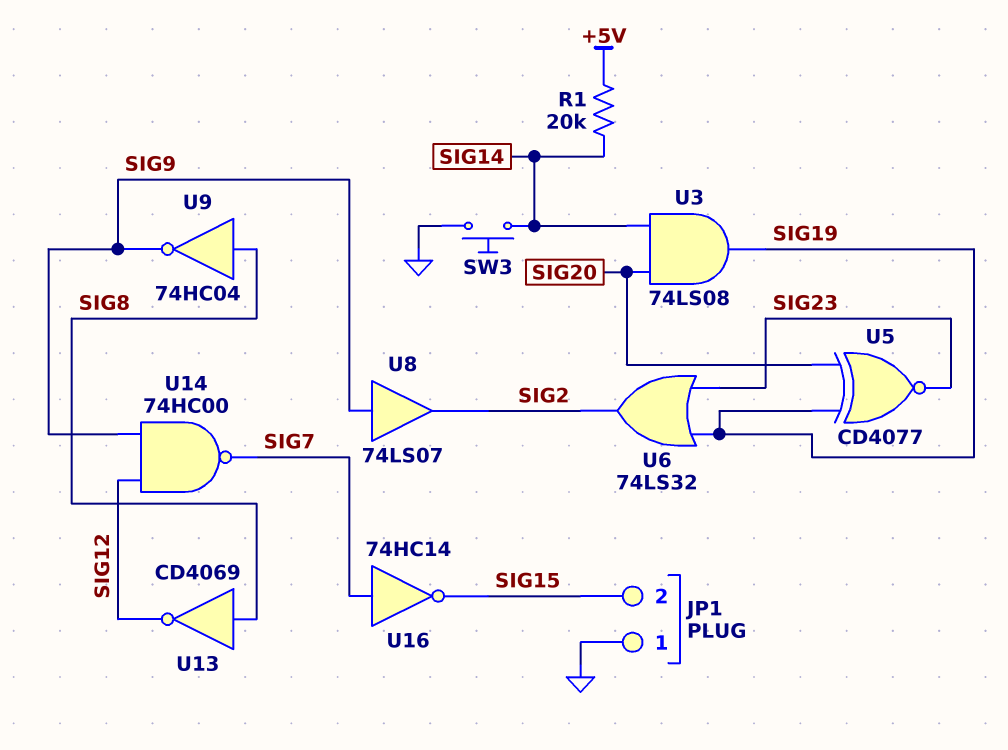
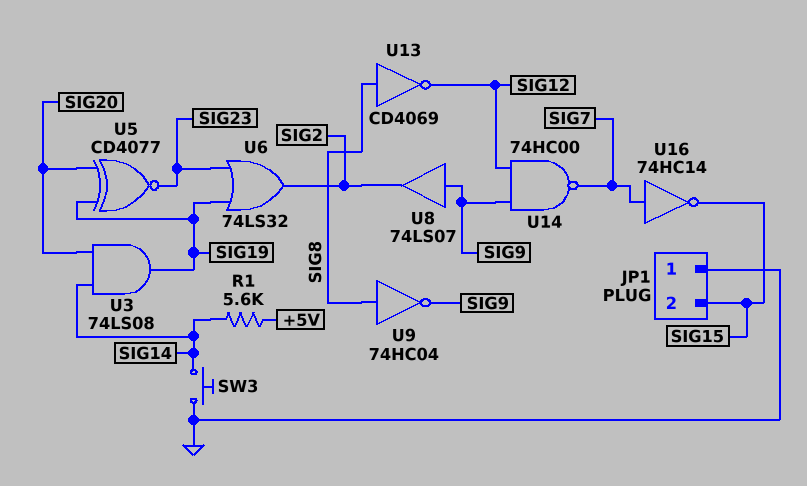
R1: 20k (+5V, SIG14) -> 5.6k (+5V, SIG14)

